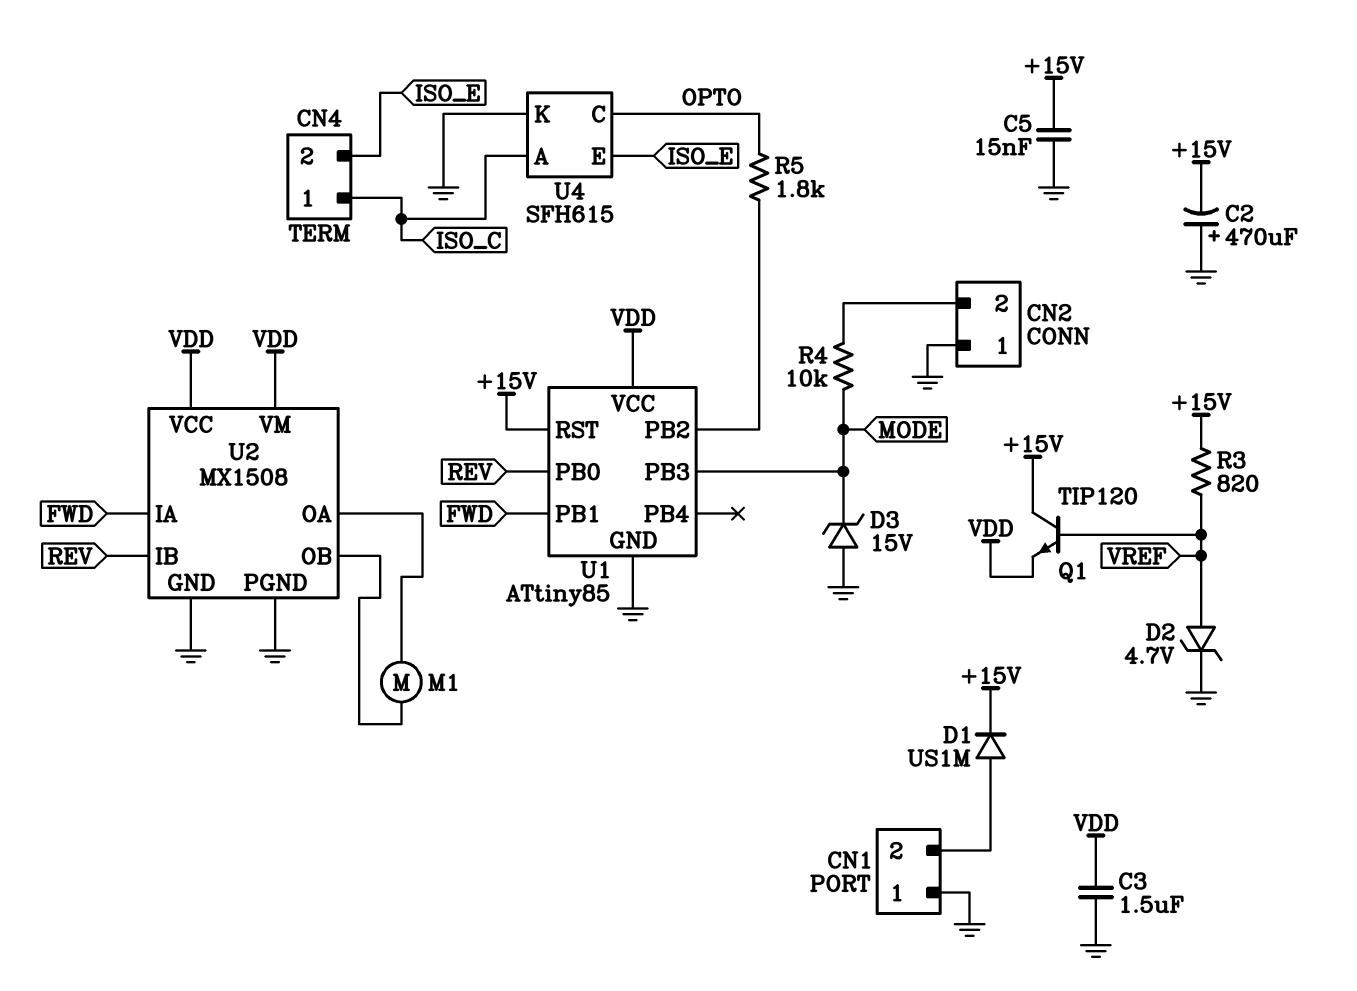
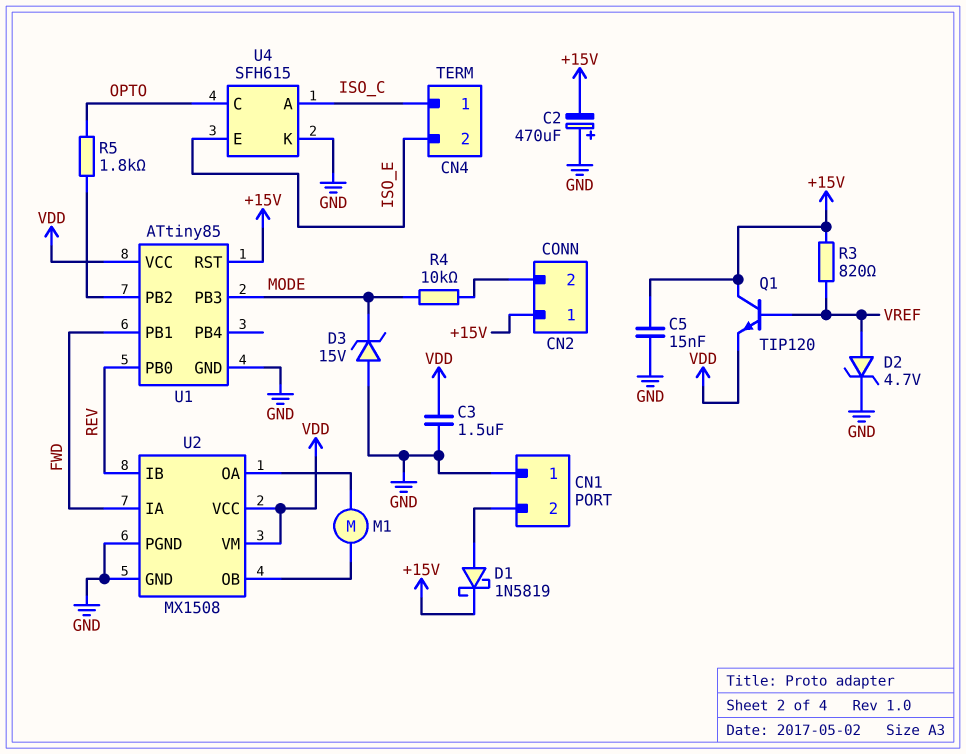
CN2 pin 1: GND -> +15V
D1: diode US1M (A CN1/2, K +15V) -> schottky 1N5819 (A CN1/2, K +15V)

